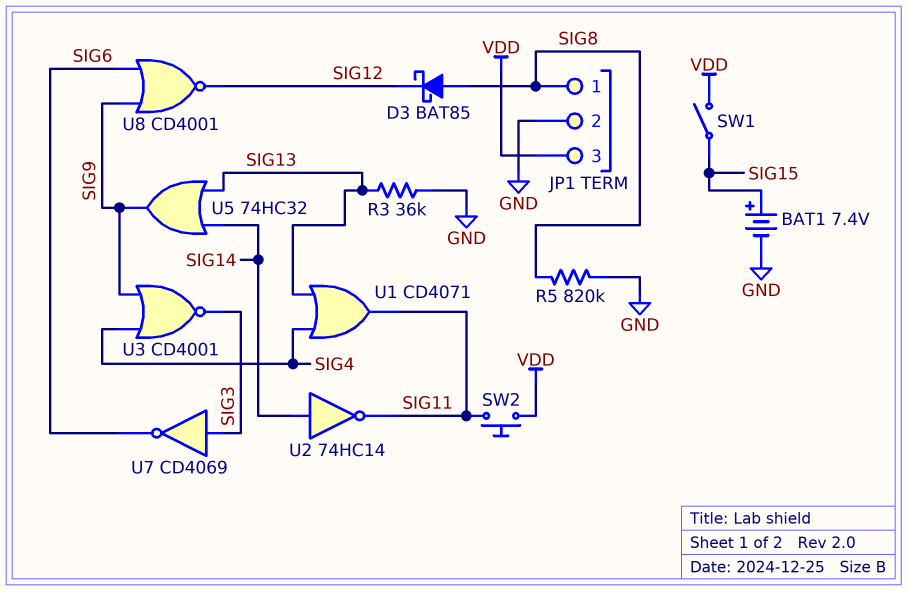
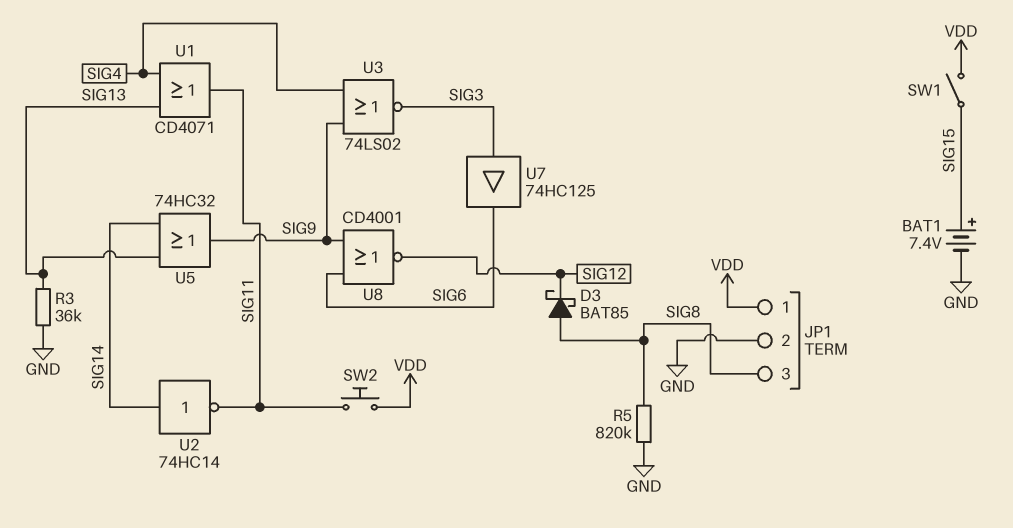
JP1 pin 1: SIG8 -> VDD
JP1 pin 3: VDD -> SIG8
U3: NOR CD4001 (in SIG4, in SIG9, out SIG3) -> NOR 74LS02 (in SIG4, in SIG9, out SIG3)
U7: NOT CD4069 (in SIG3, out SIG6) -> buffer 74HC125 (in SIG3, out SIG6)

